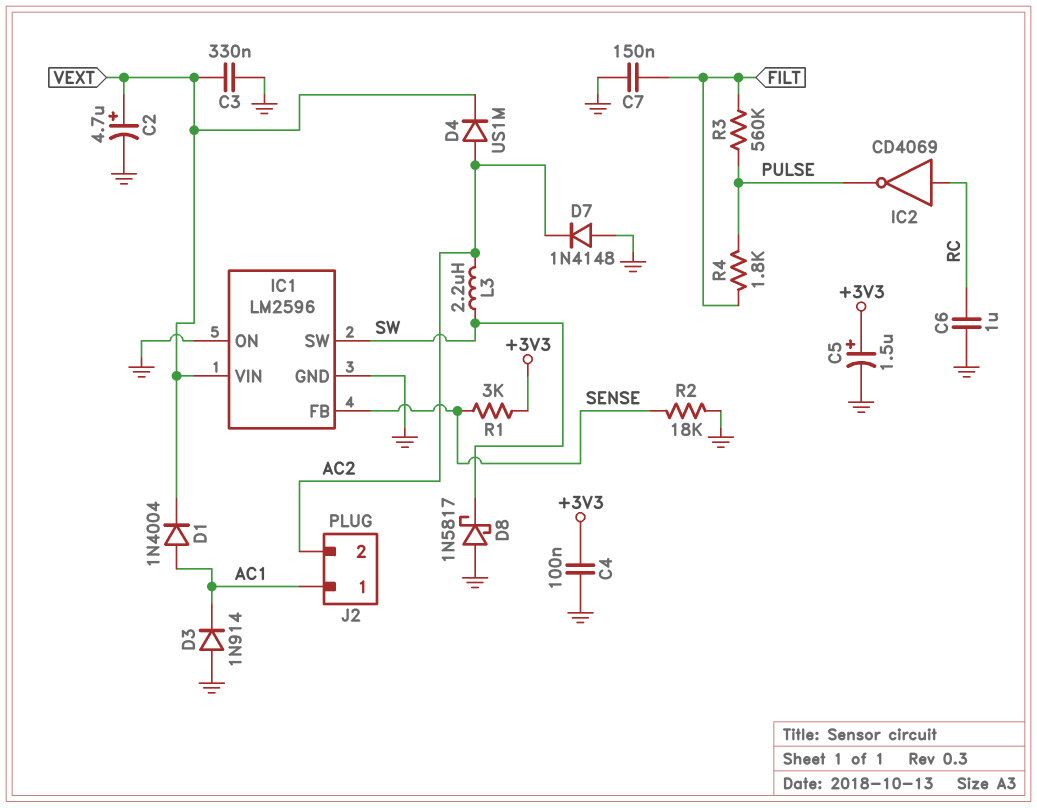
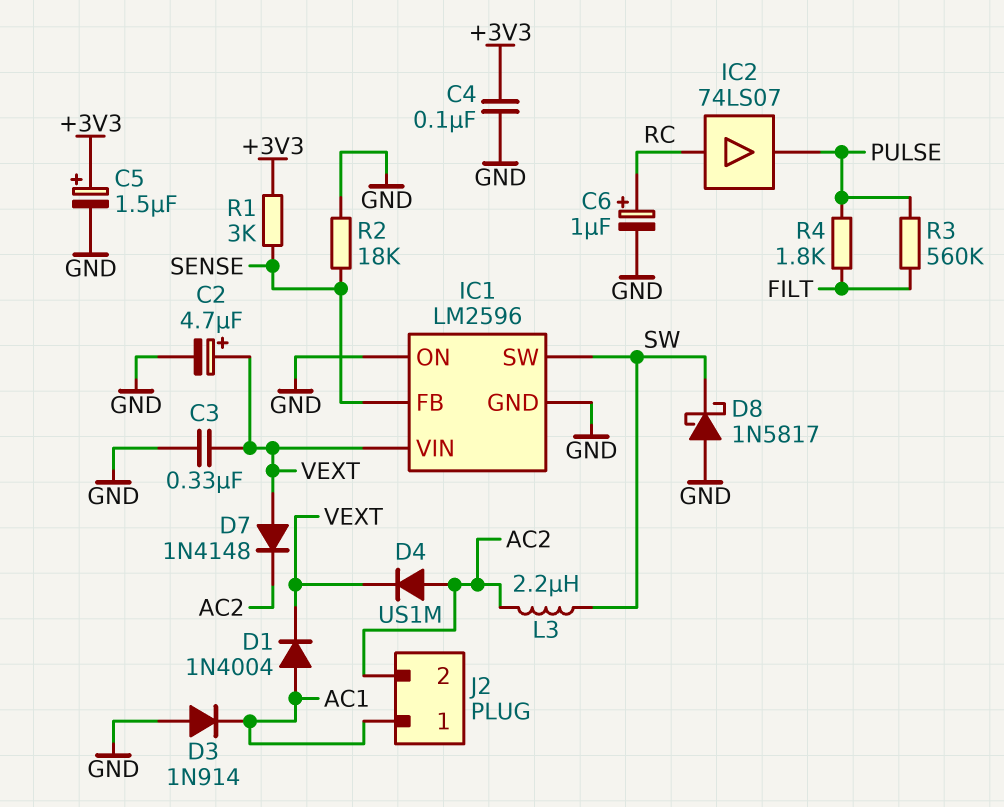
C6: 1uF (GND, RC) -> 1uF (plus RC, minus GND)
C7: 150nF (FILT, GND) -> none
D7: diode 1N4148 (A GND, K AC2) -> diode 1N4148 (A VEXT, K AC2)
IC2: NOT CD4069 (in RC, out PULSE) -> buffer 74LS07 (in RC, out PULSE)

